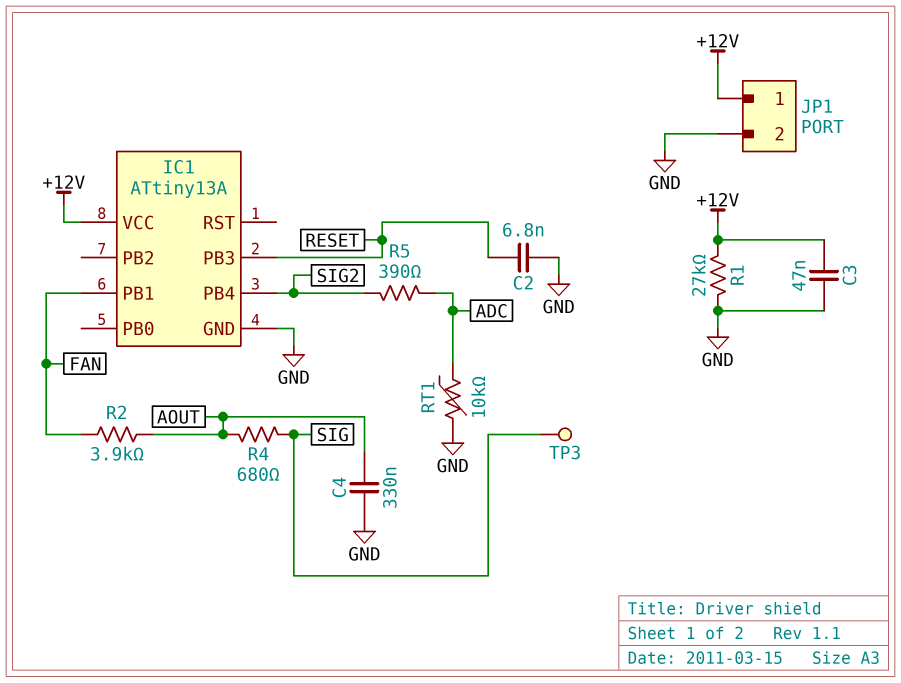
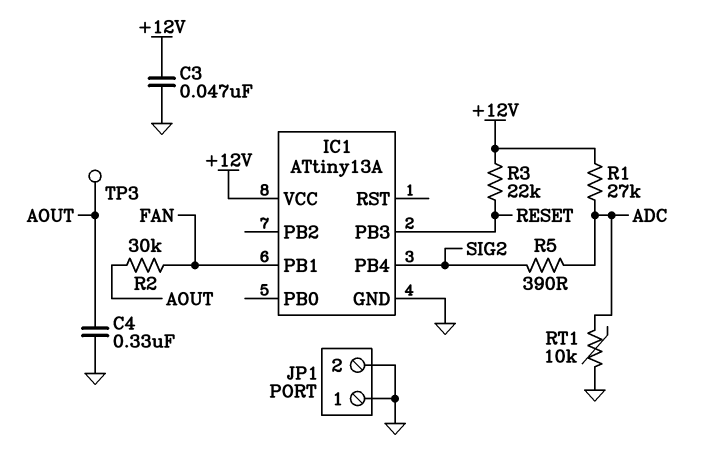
C2: 6.8nF (GND, RESET) -> none
JP1 pin 1: +12V -> GND
R1: 27k (+12V, GND) -> 27k (+12V, ADC)
R2: 3.9k (AOUT, FAN) -> 30k (AOUT, FAN)
R3: none -> 22k (+12V, RESET)
R4: 680 (AOUT, SIG) -> none
TP3: test point (SIG) -> test point (AOUT)

